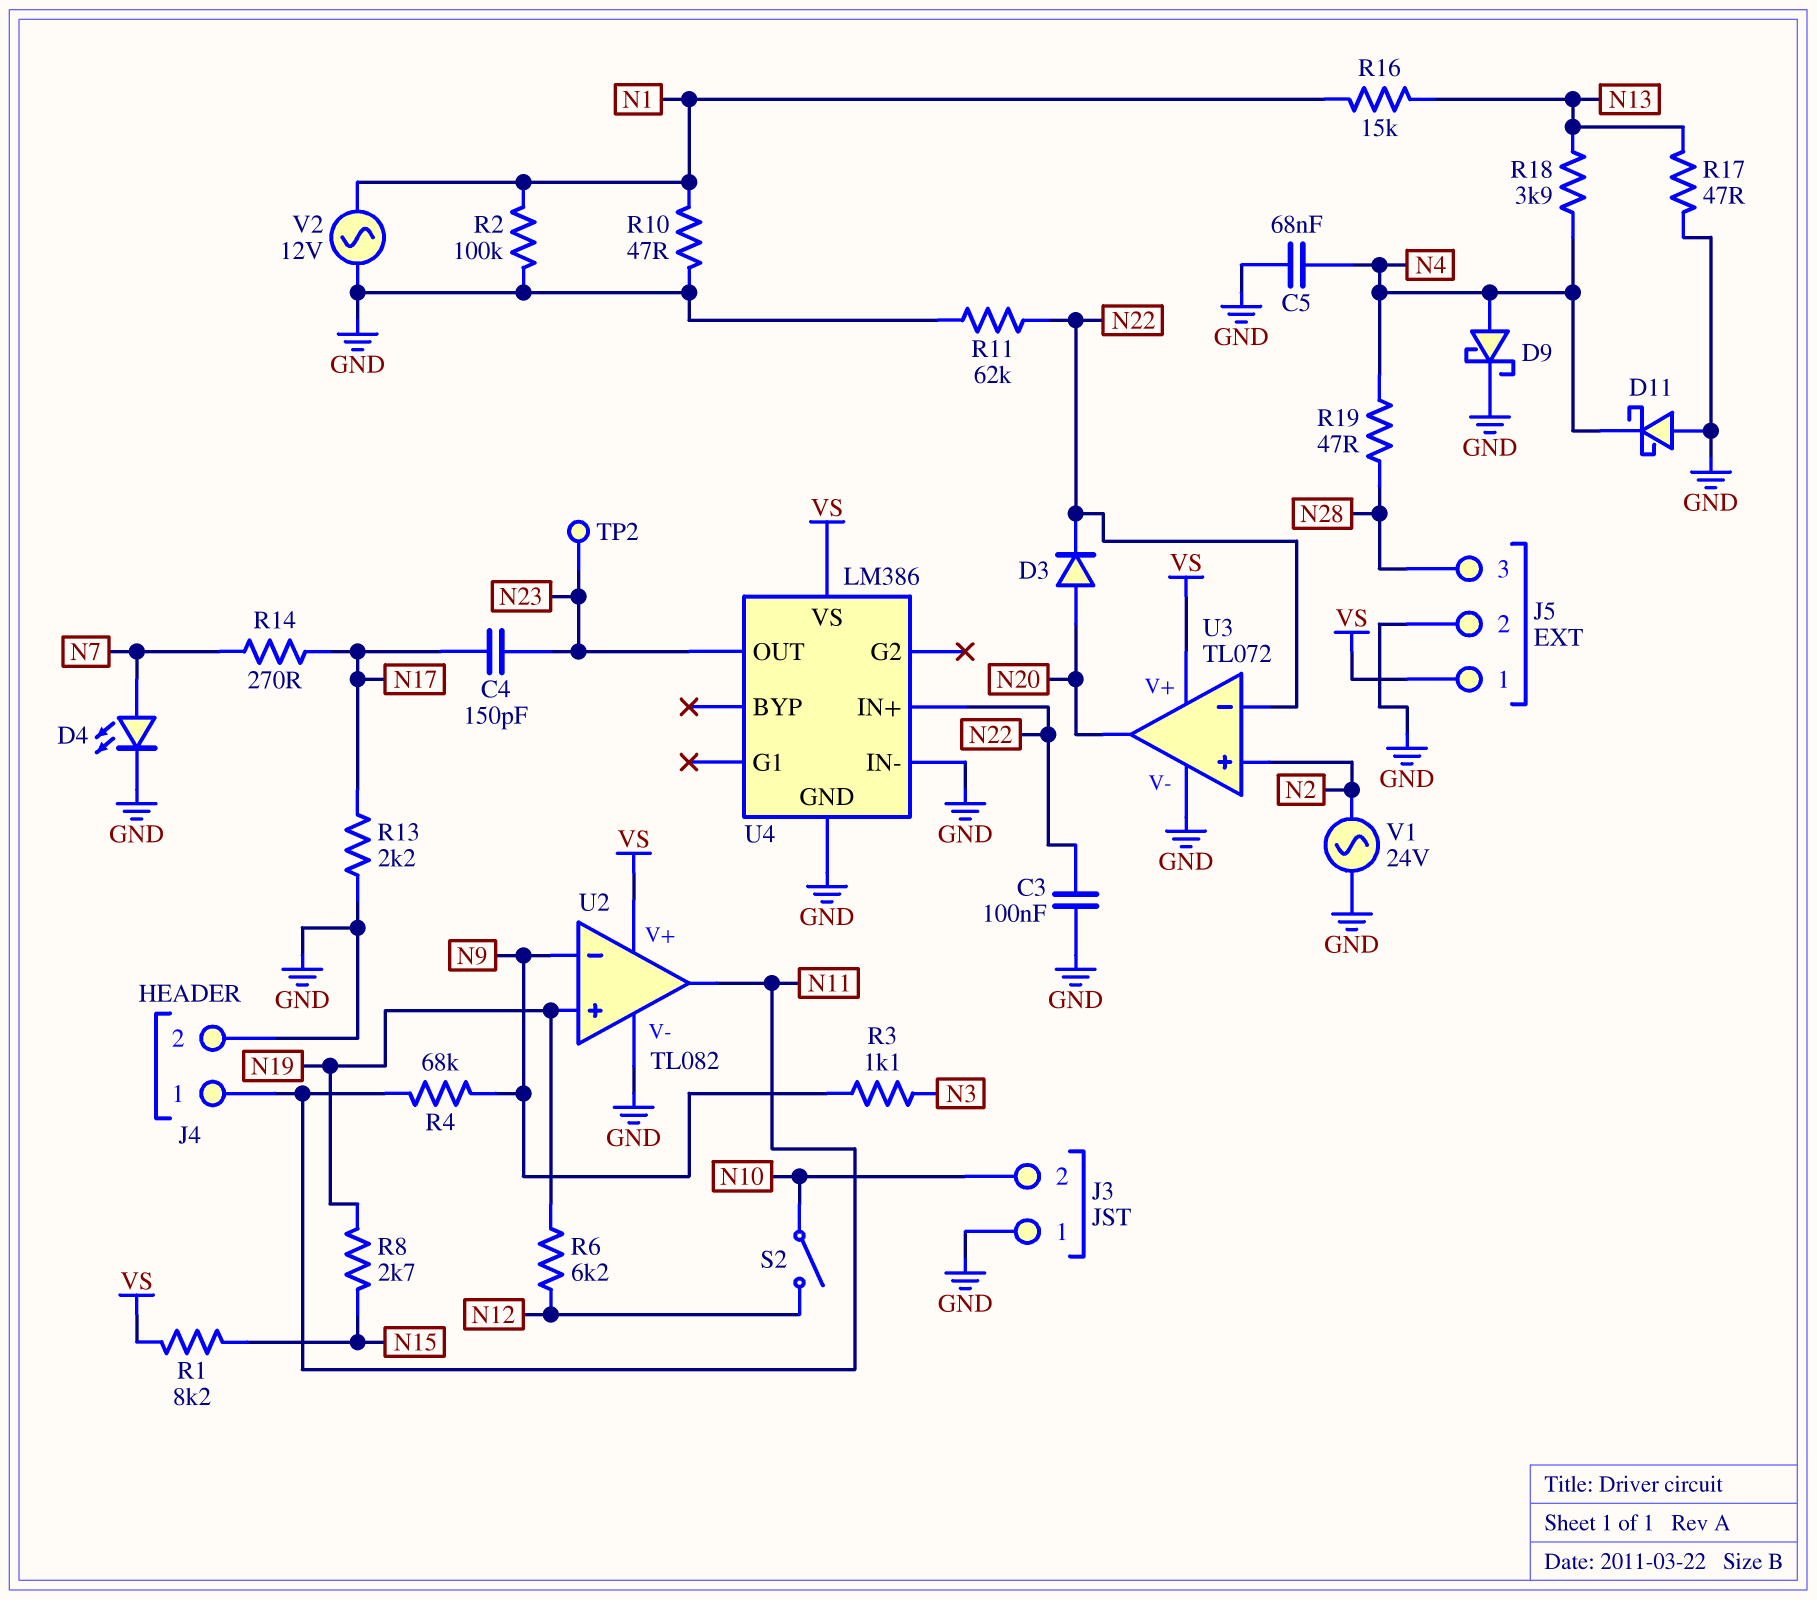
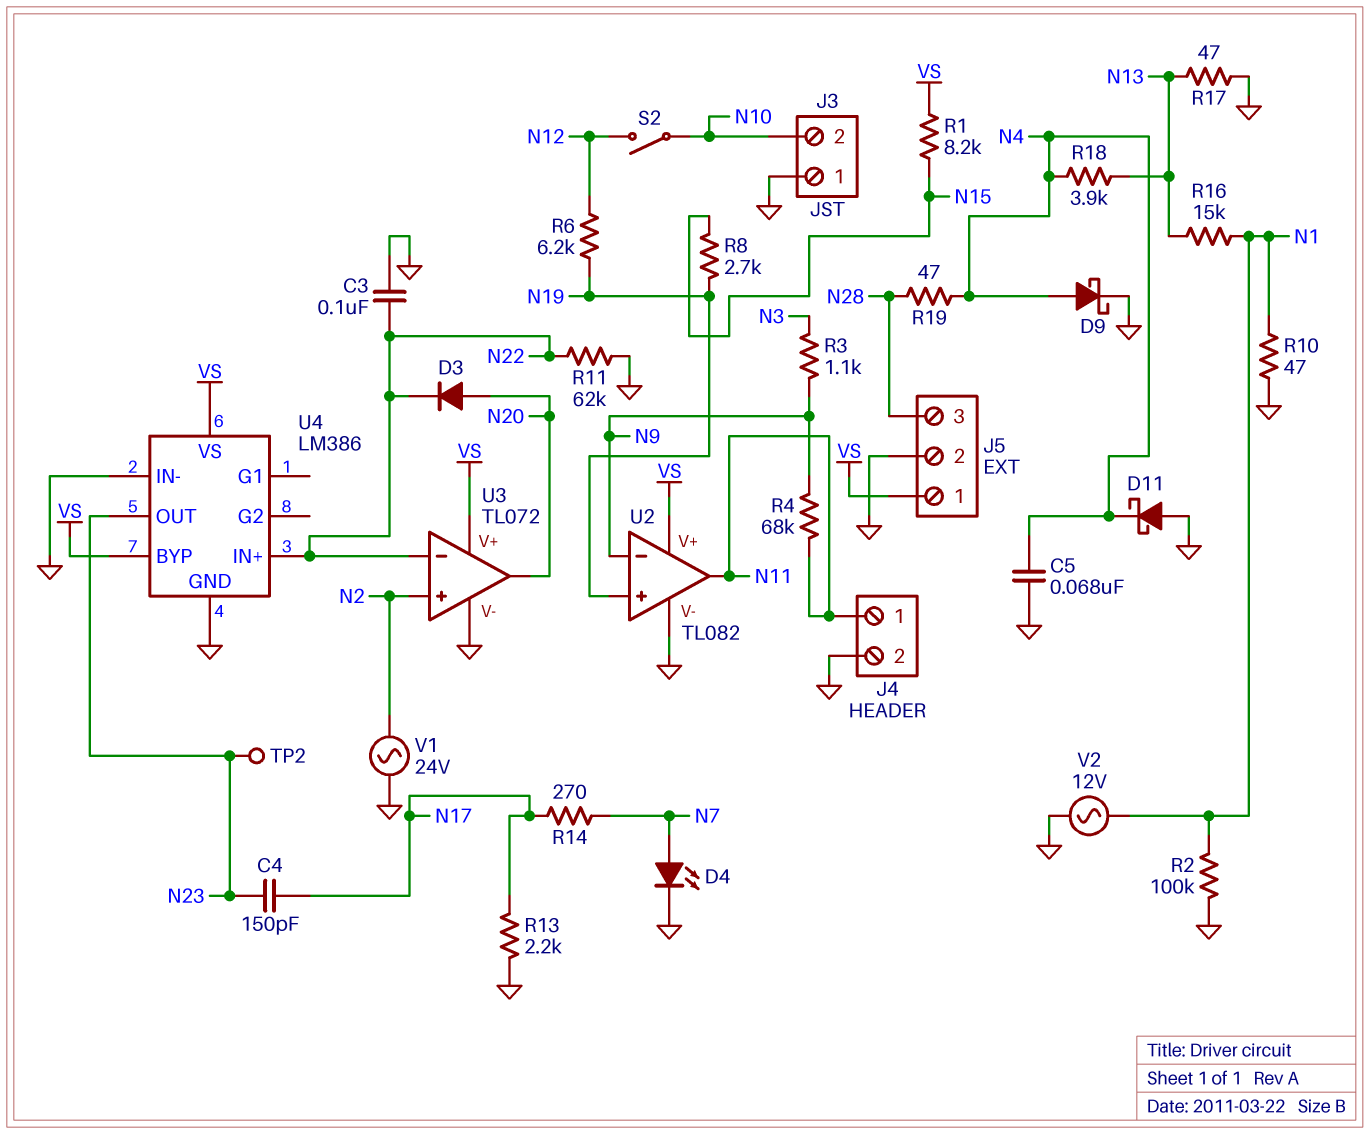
U4 pin BYP: none -> VS

